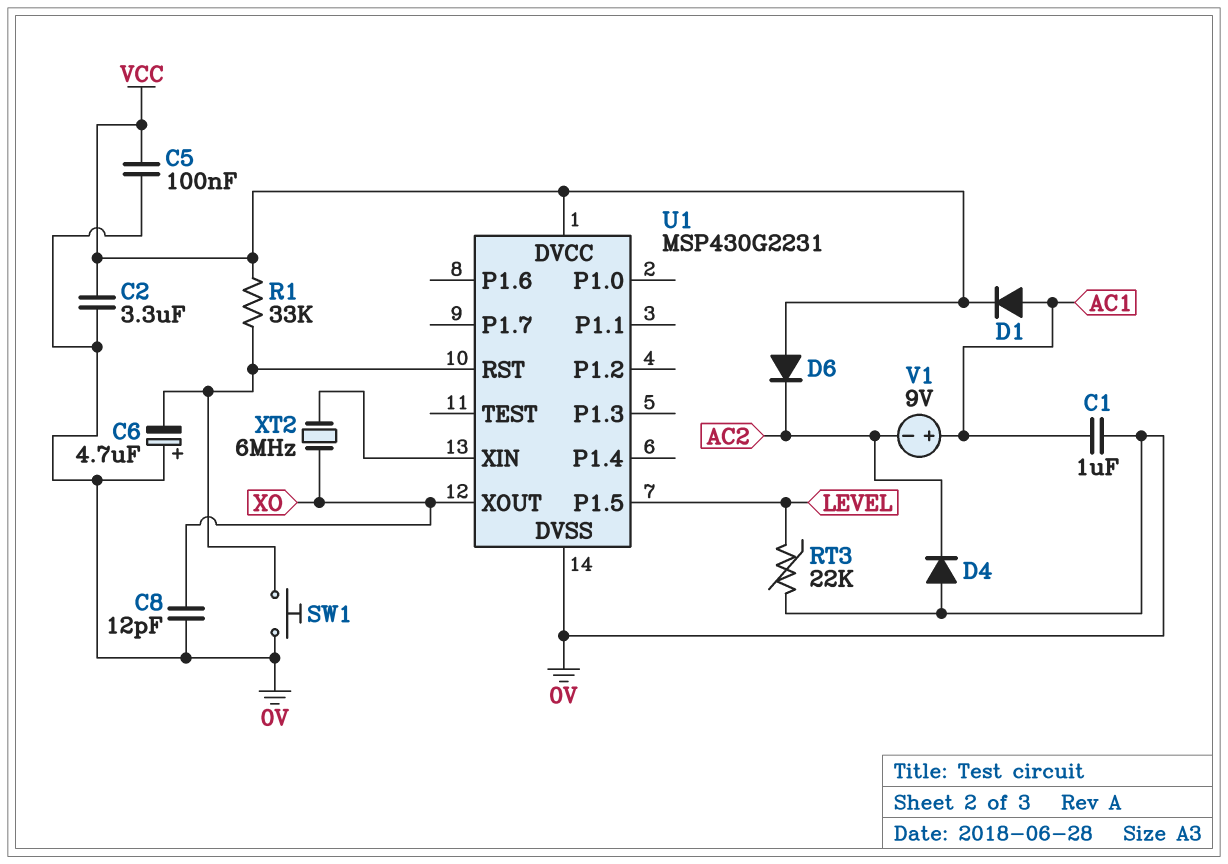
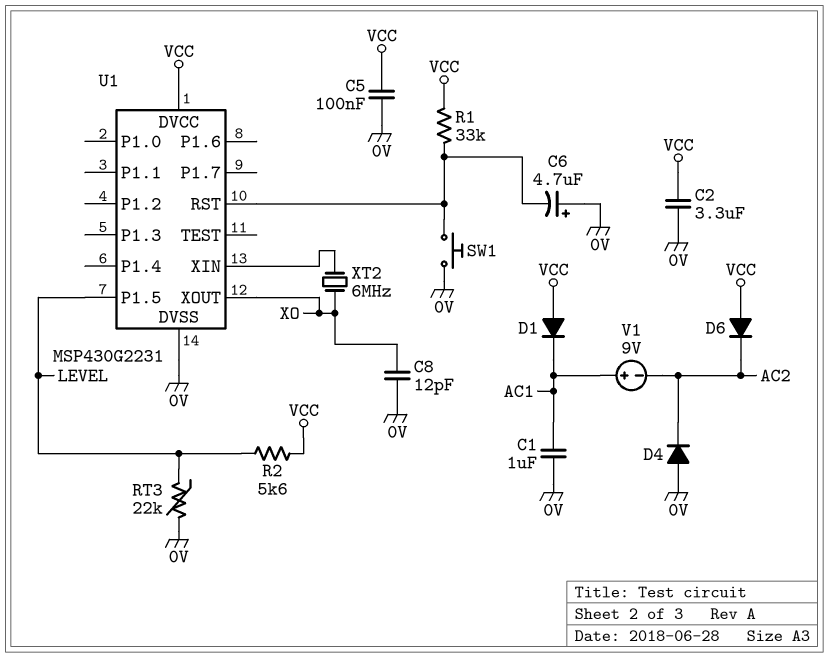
D1: diode (A AC1, K VCC) -> diode (A VCC, K AC1)
R2: none -> 5.6k (LEVEL, VCC)

